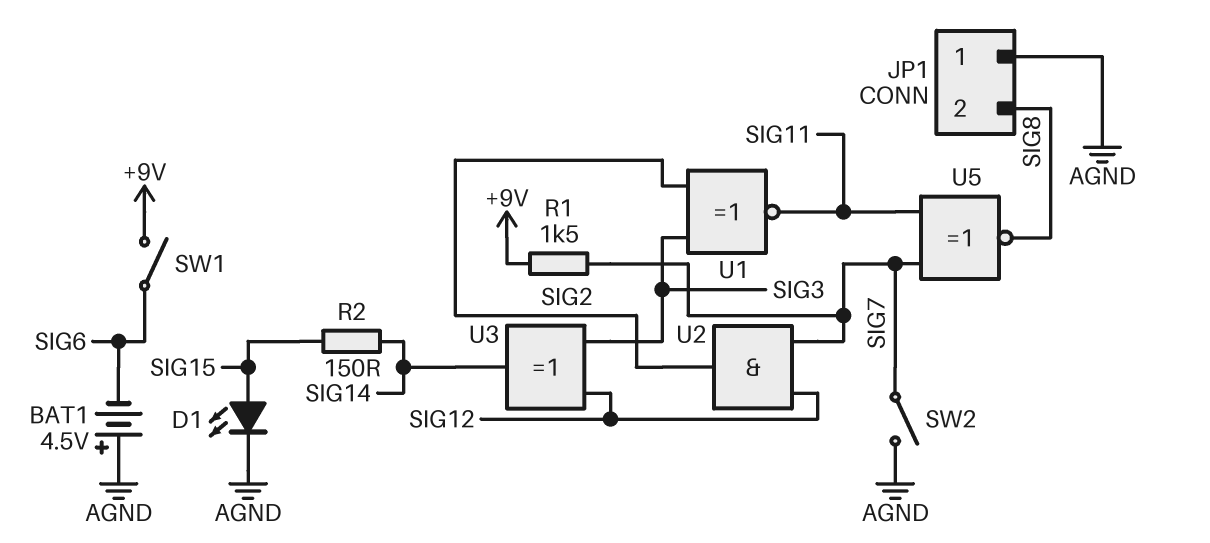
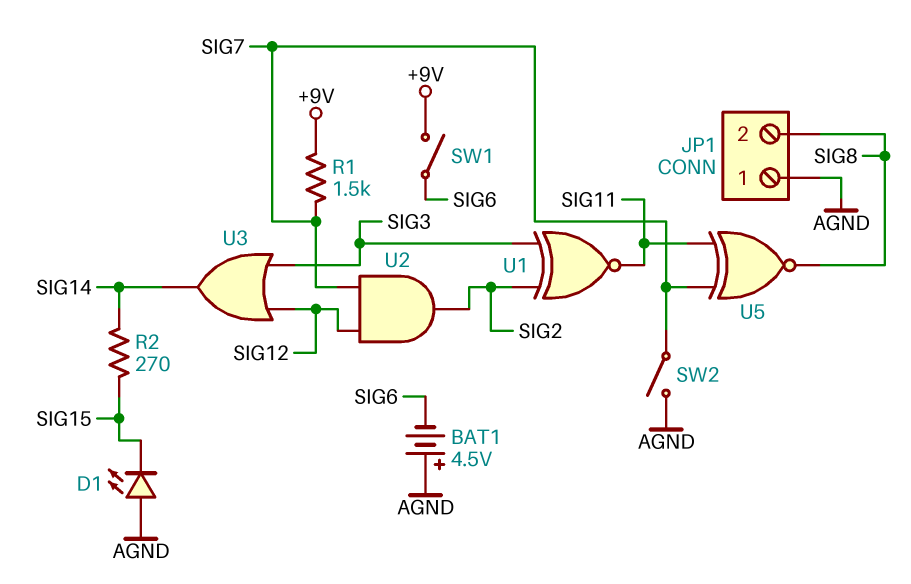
D1: LED (A SIG15, K AGND) -> LED (A AGND, K SIG15)
R2: 150 (SIG14, SIG15) -> 270 (SIG14, SIG15)
U3: XOR (in SIG3, in SIG12, out SIG14) -> OR (in SIG3, in SIG12, out SIG14)

